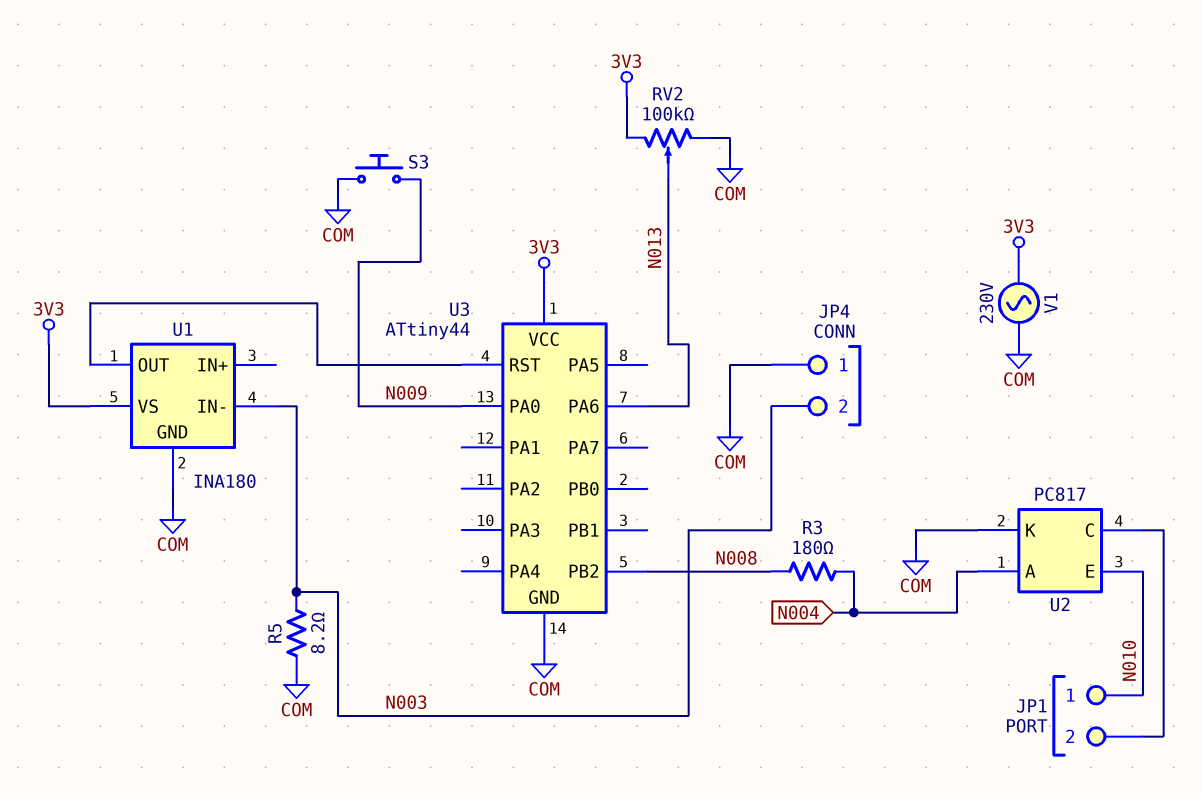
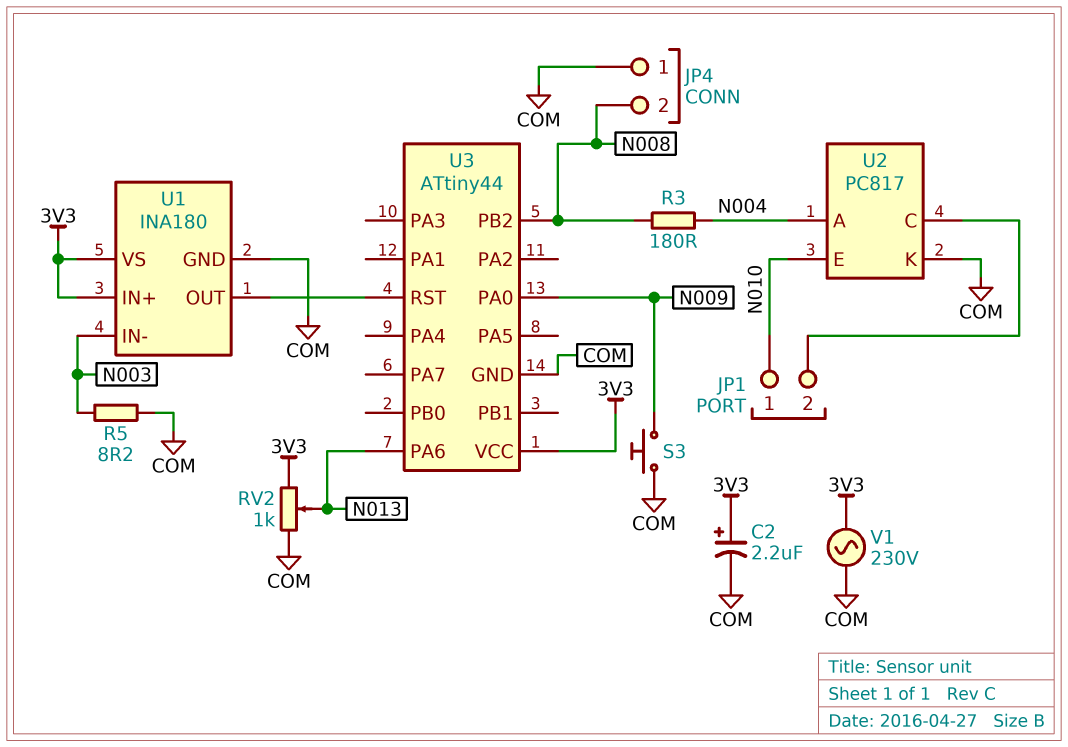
C2: none -> 2.2uF (plus 3V3, minus COM)
JP4 pin 2: N003 -> N008
RV2: 100k (3V3, COM, wiper N013) -> 1k (3V3, COM, wiper N013)
U1 pin IN+: none -> 3V3

